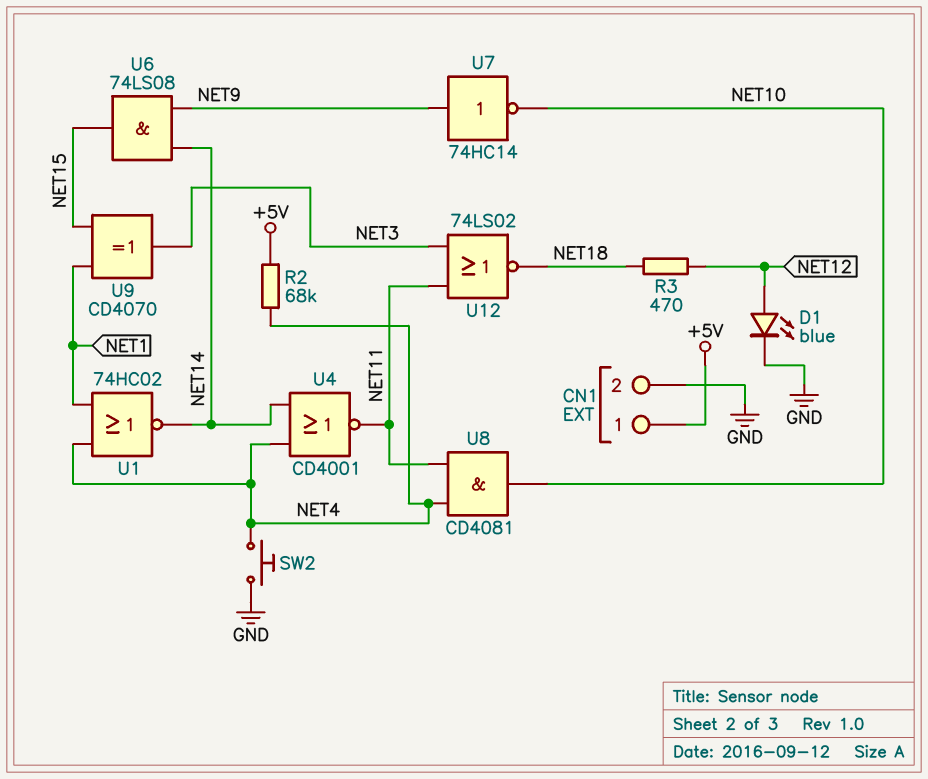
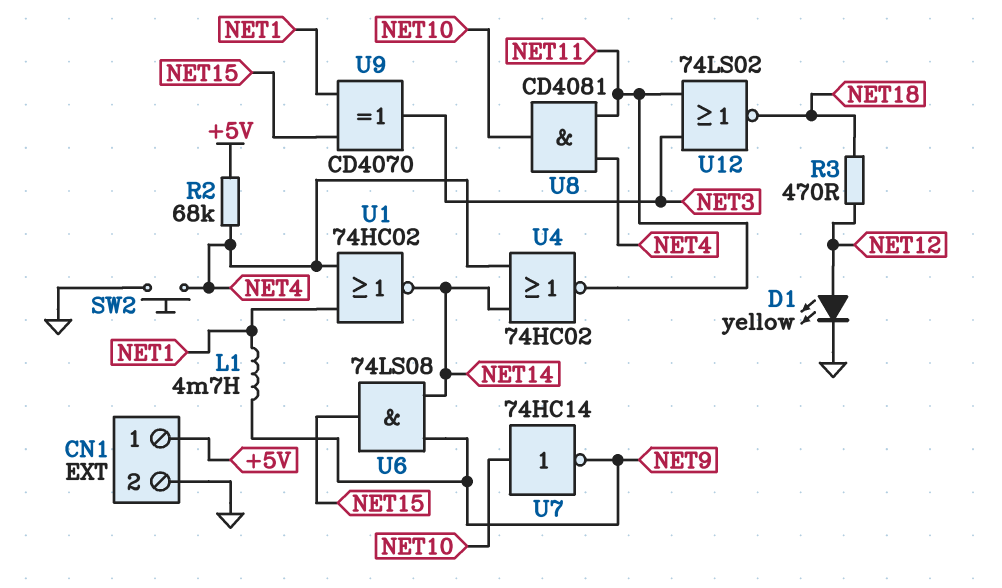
D1: LED blue (A NET12, K GND) -> LED yellow (A NET12, K GND)
L1: none -> 4.7mH (NET1, NET9)
U4: NOR CD4001 (in NET4, in NET14, out NET11) -> NOR 74HC02 (in NET4, in NET14, out NET11)
U7: NOT 74HC14 (in NET9, out NET10) -> NOT 74HC14 (in NET10, out NET9)

